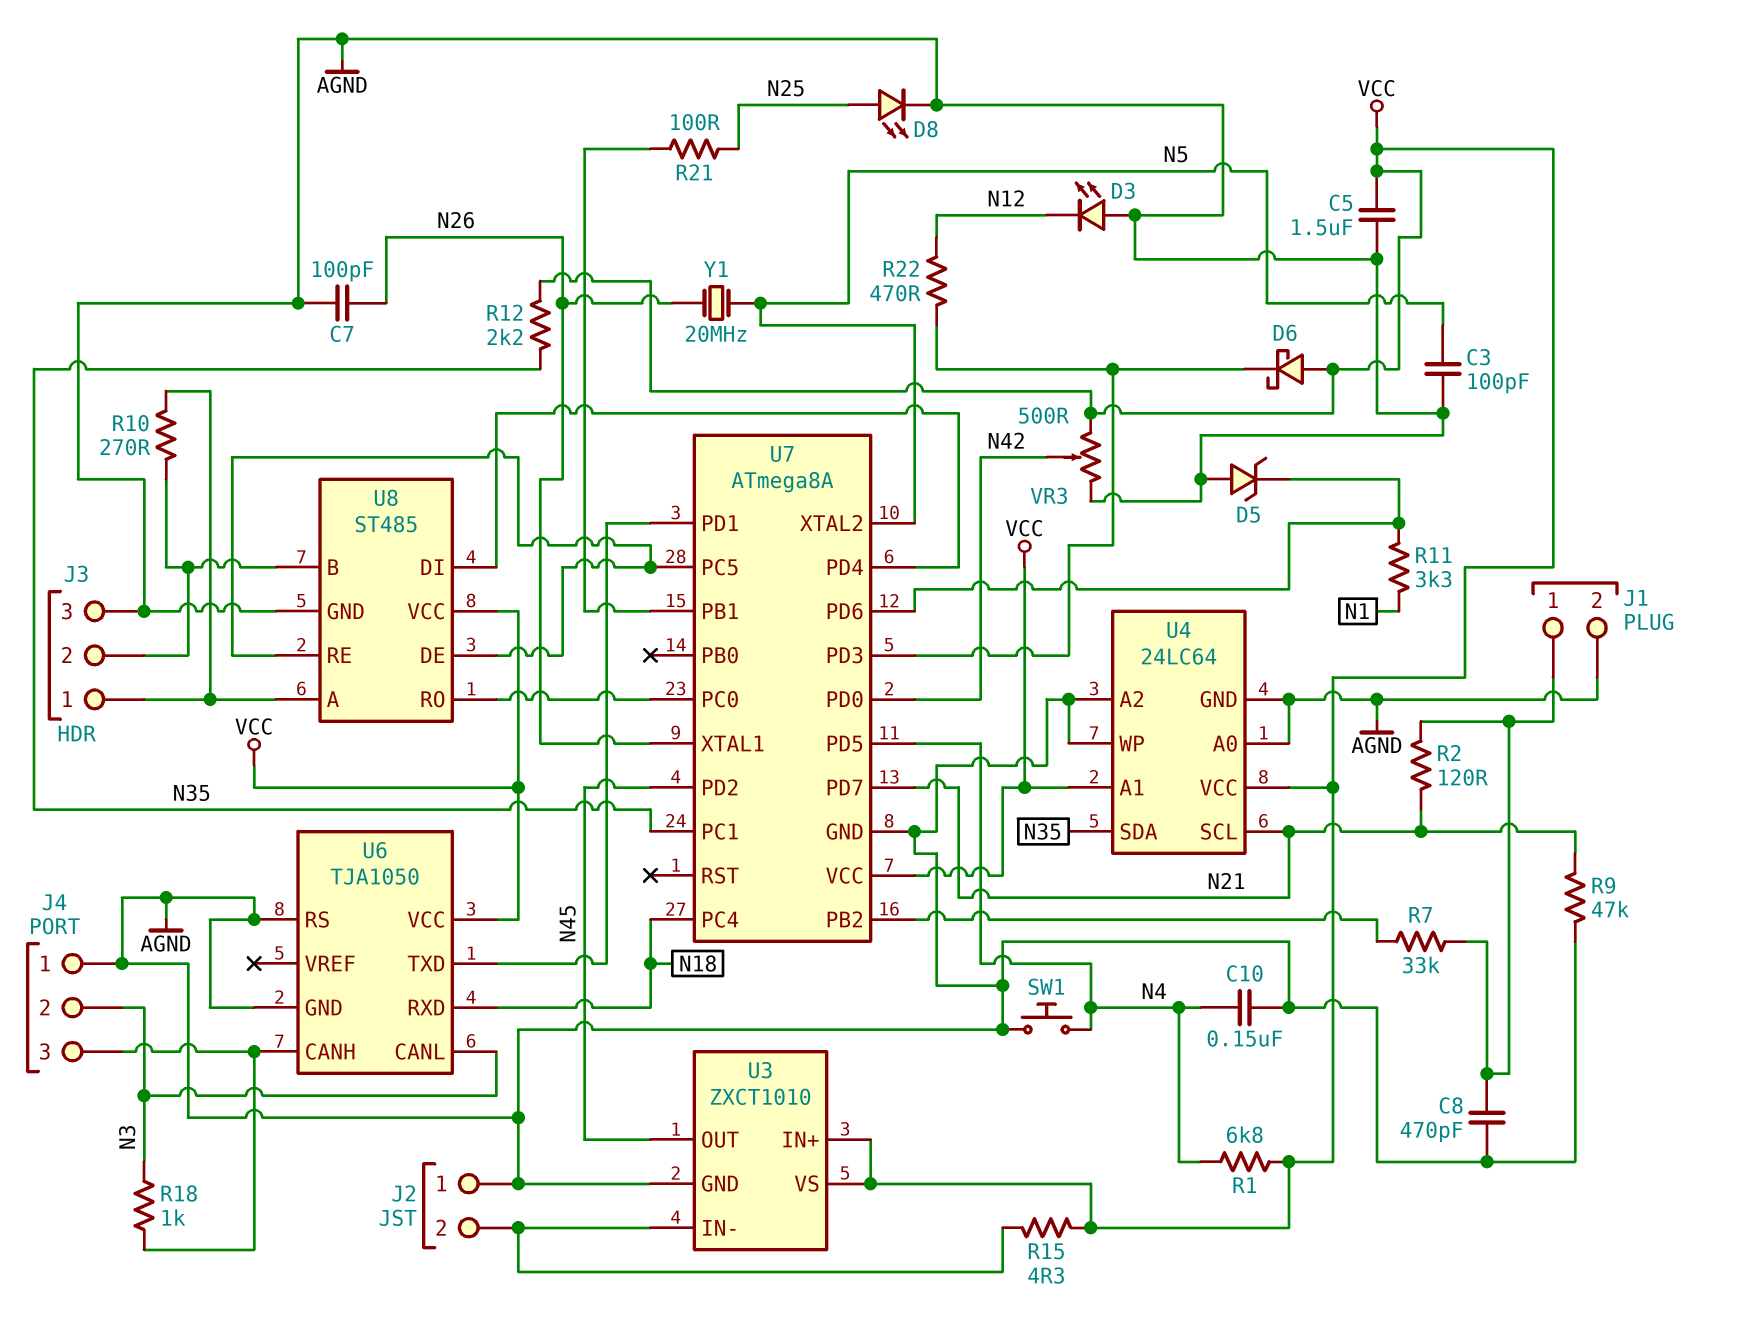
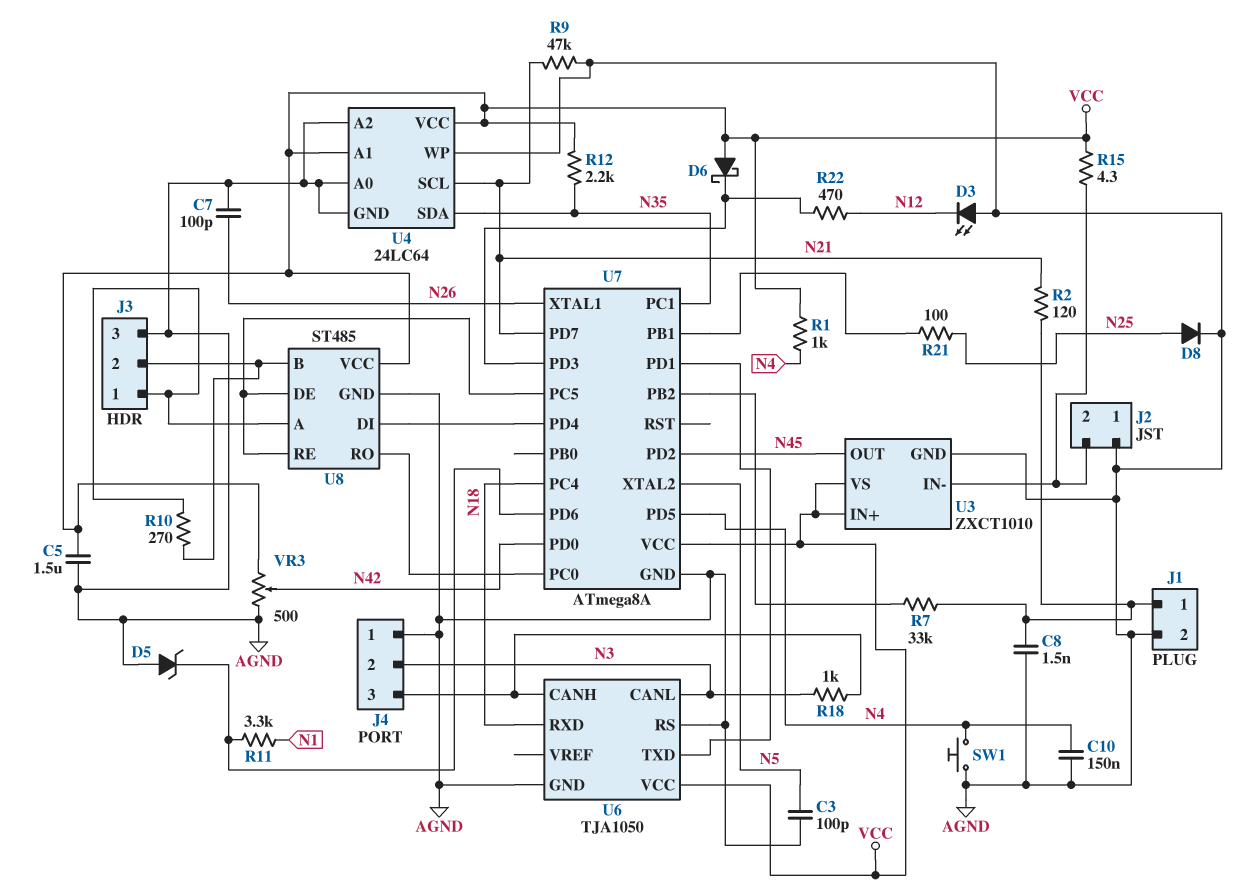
C8: 470pF (AGND, J1/1) -> 1.5nF (AGND, J1/1)
D8: LED (A N25, K AGND) -> diode (A N25, K AGND)
R1: 6.8k (N4, VCC) -> 1k (N4, VCC)
Y1: 20MHz (N5, N26) -> none

